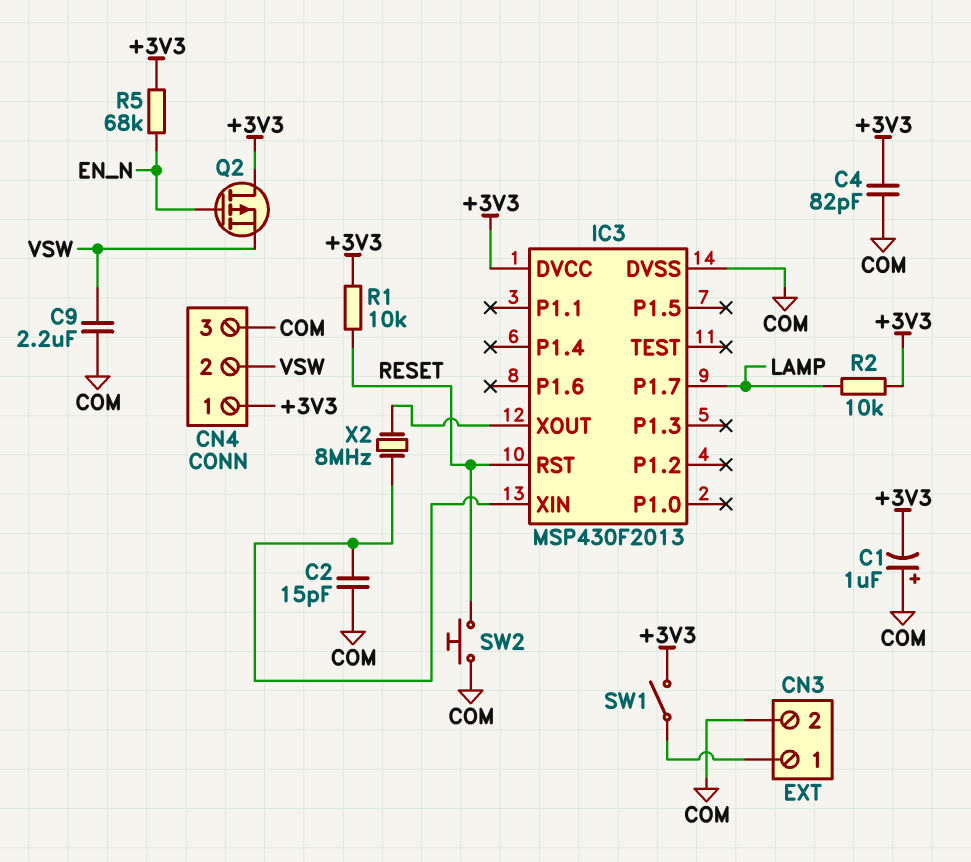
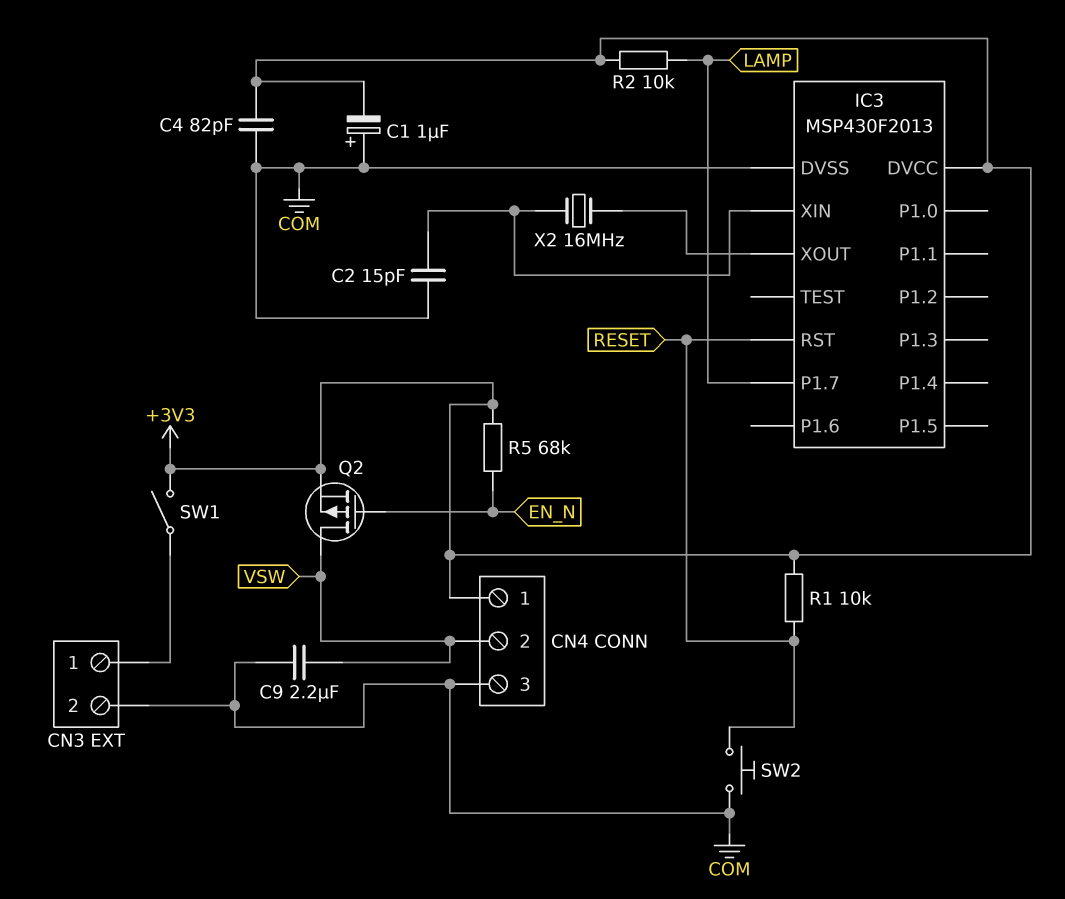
Q2: PMOS (G EN_N, D +3V3, S VSW) -> PMOS (G EN_N, D VSW, S +3V3)
X2: 8MHz (IC3/XIN, IC3/XOUT) -> 16MHz (IC3/XIN, IC3/XOUT)

